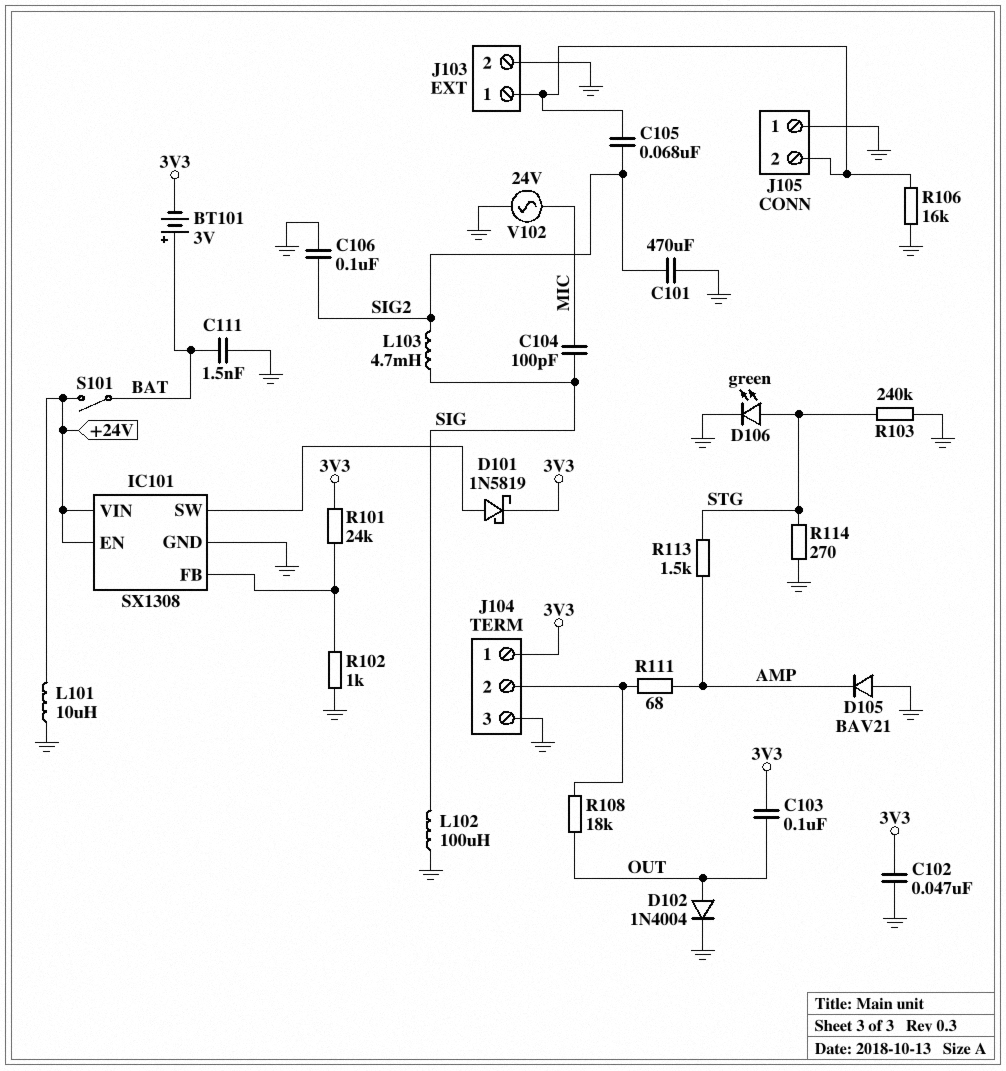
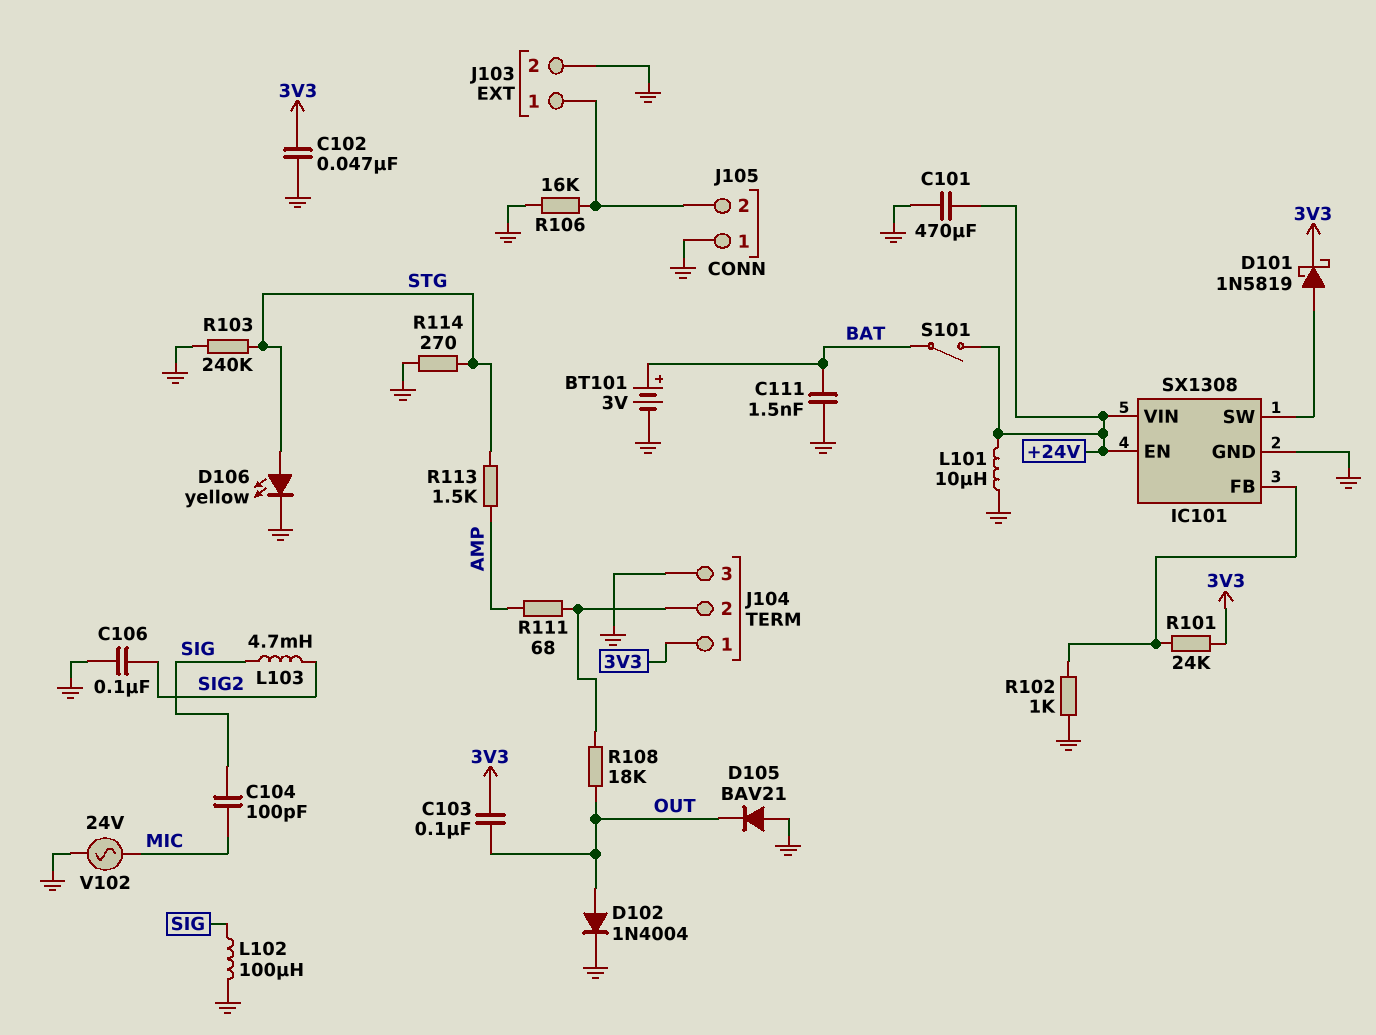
BT101: 3V (plus BAT, minus 3V3) -> 3V (plus BAT, minus GND)
C101: 470uF (GND, SIG2) -> 470uF (+24V, GND)
C105: 68nF (J103/1, SIG2) -> none
D105: diode BAV21 (A GND, K AMP) -> diode BAV21 (A GND, K OUT)
D106: LED green (A STG, K GND) -> LED yellow (A STG, K GND)

